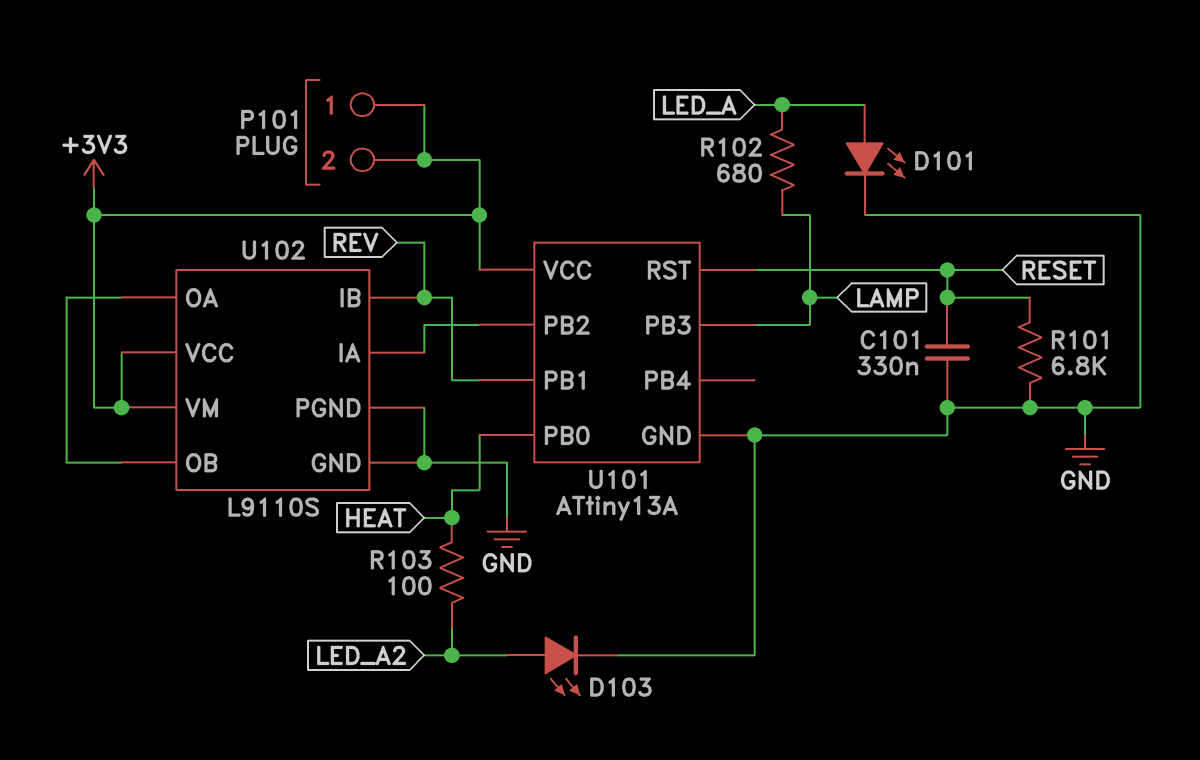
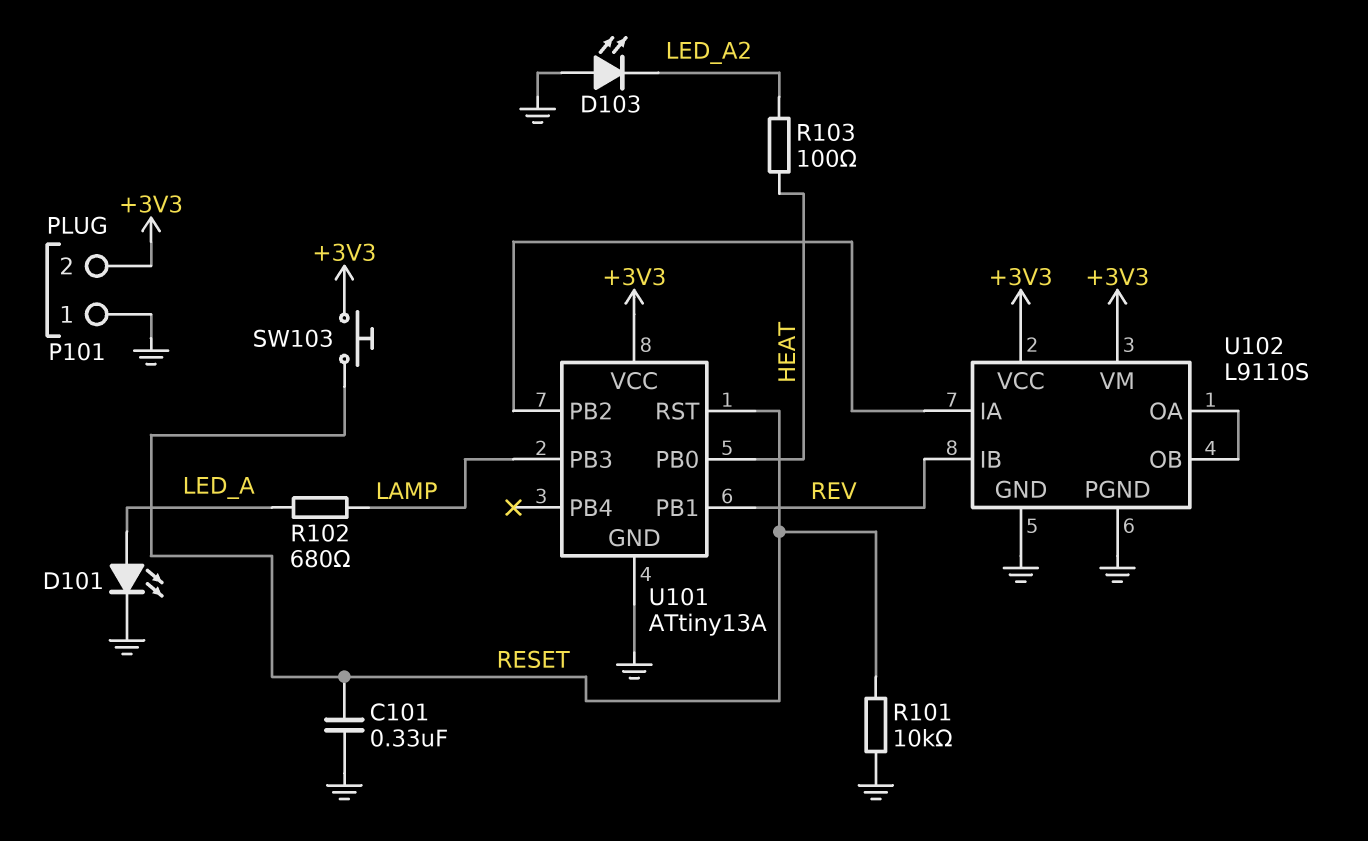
D103: LED (A LED_A2, K GND) -> LED (A GND, K LED_A2)
P101 pin 1: +3V3 -> GND
R101: 6.8k (GND, RESET) -> 10k (GND, RESET)
SW103: none -> button (+3V3, RESET)

